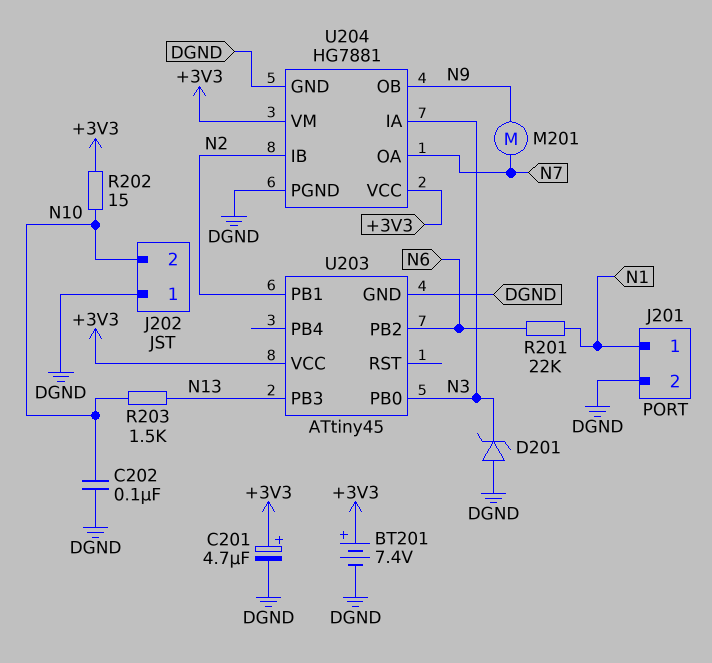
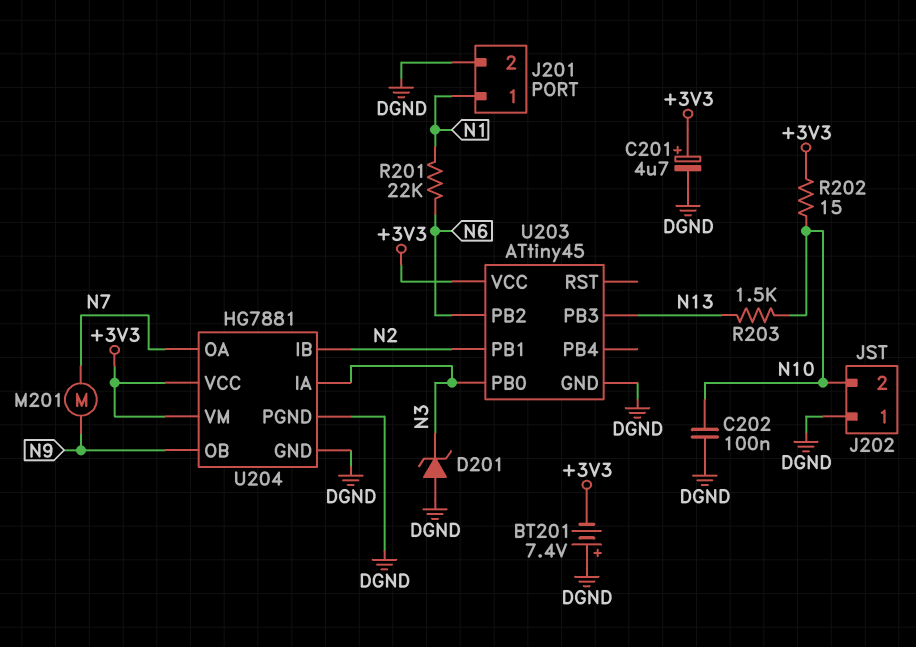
BT201: 7.4V (plus +3V3, minus DGND) -> 7.4V (plus DGND, minus +3V3)

